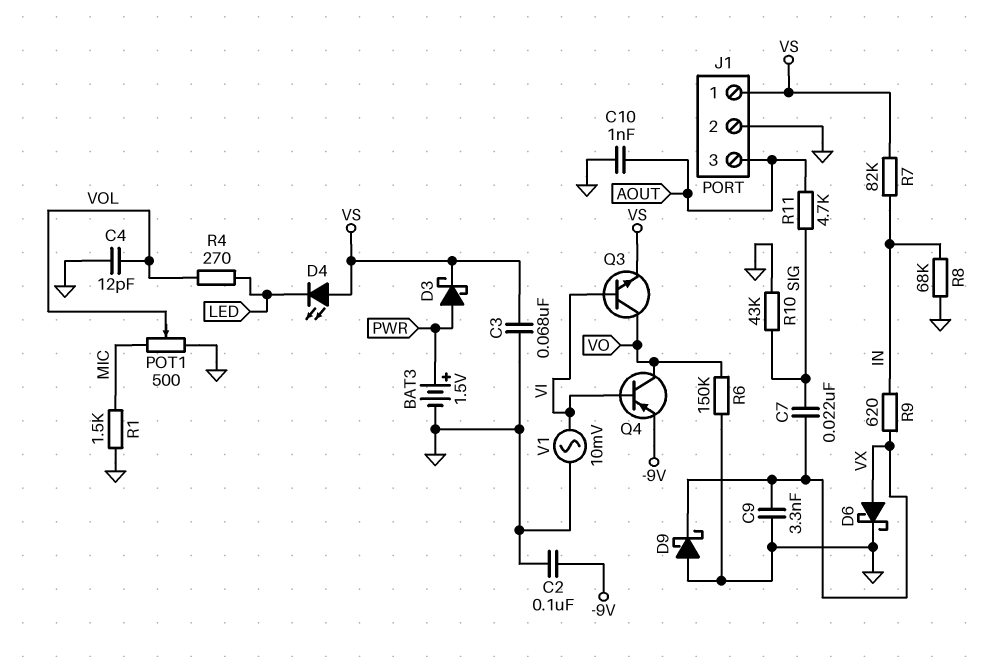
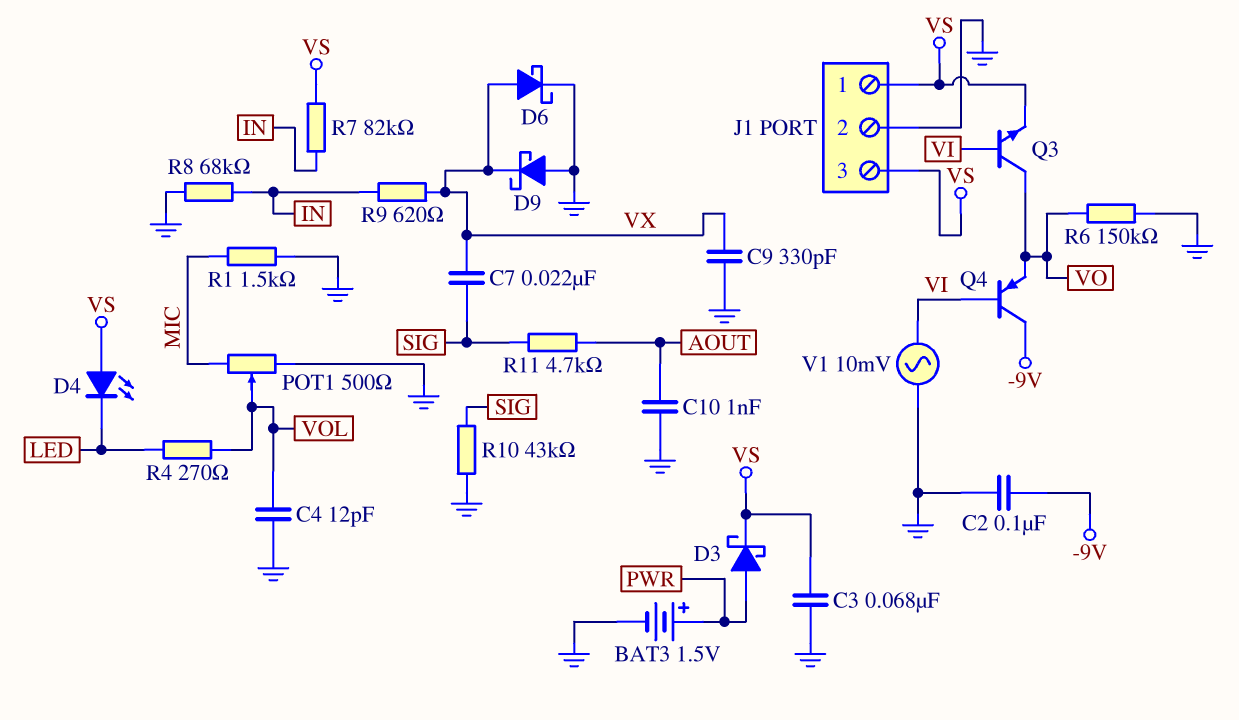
C9: 3.3nF (GND, VX) -> 330pF (GND, VX)
J1 pin 3: AOUT -> VS
Q4: PNP (B VI, C VO, E -9V) -> PNP (B VI, C -9V, E VO)

